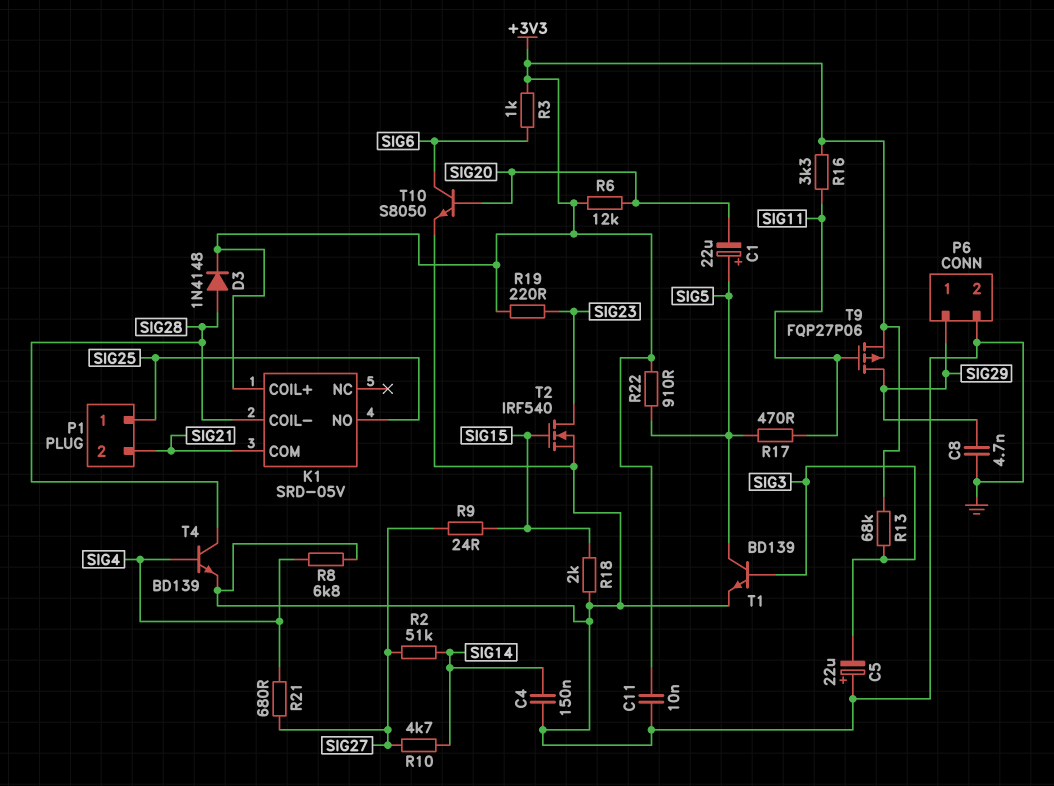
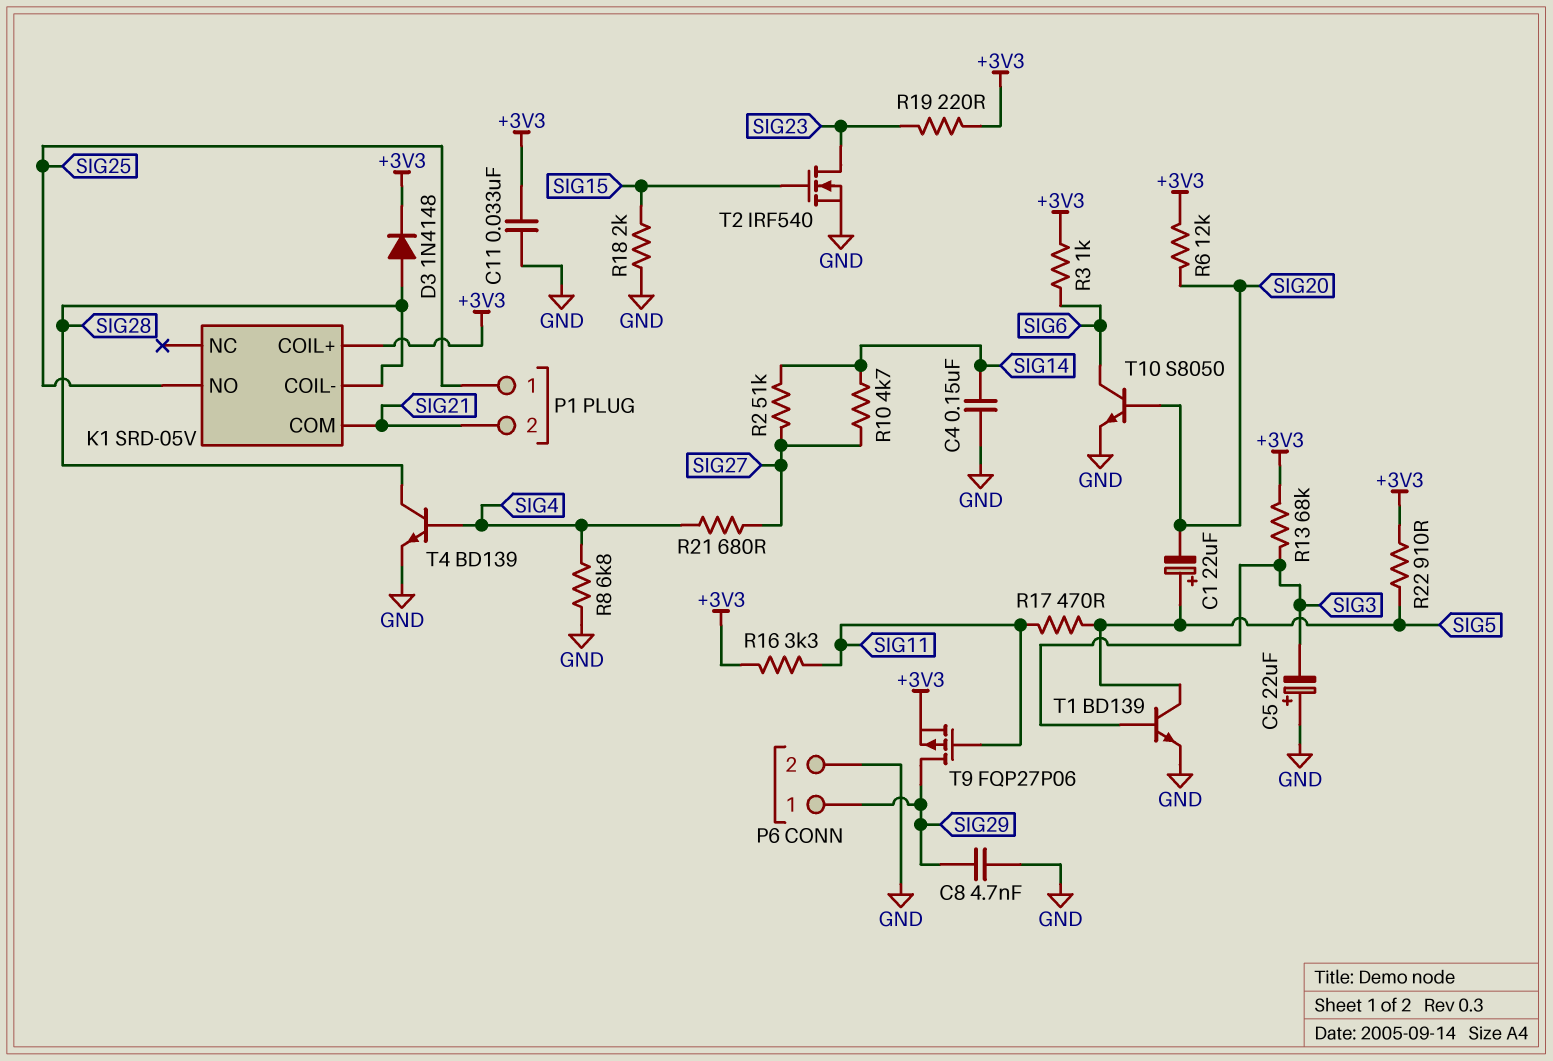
C11: 10nF (+3V3, GND) -> 33nF (+3V3, GND)
R9: 24 (SIG15, SIG27) -> none

